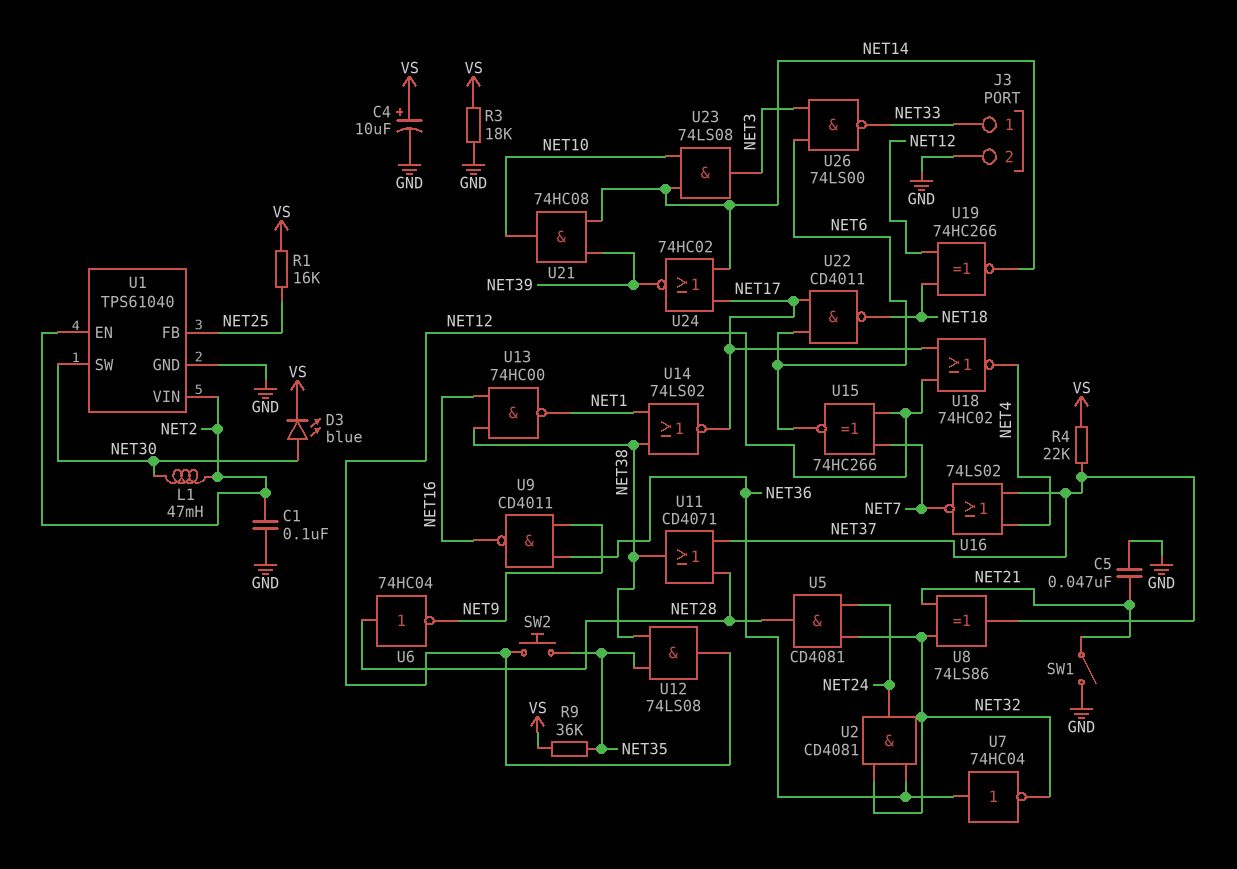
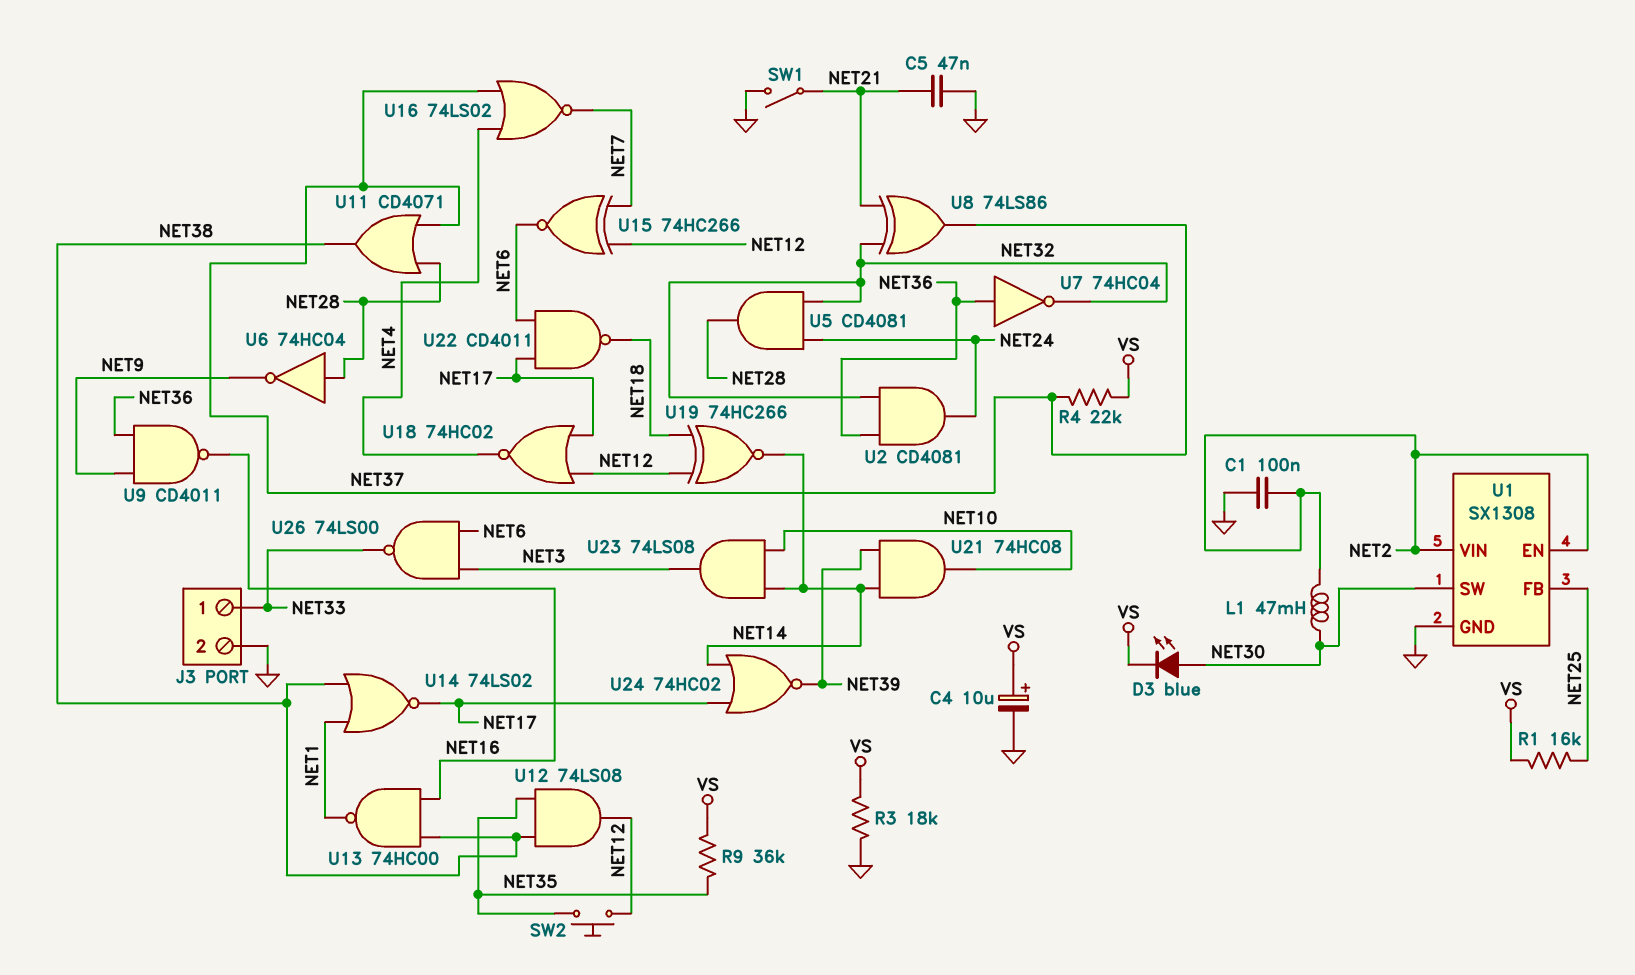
U1: TPS61040 -> SX1308

